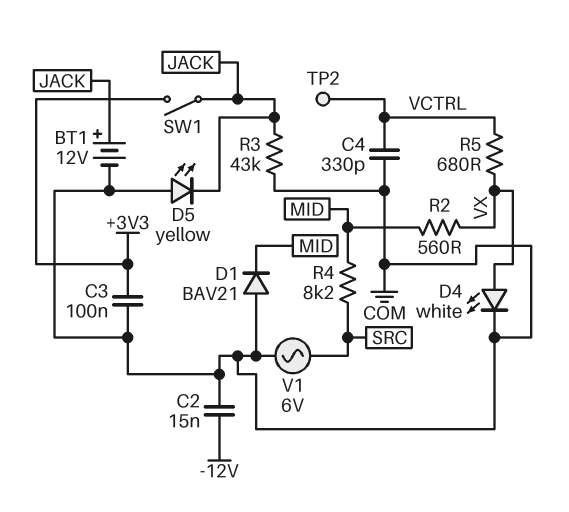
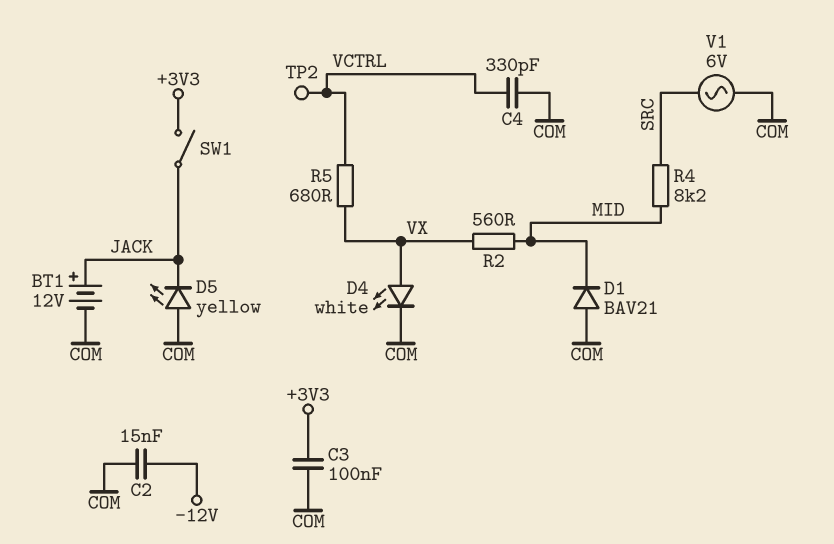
R3: 43k (COM, JACK) -> none

